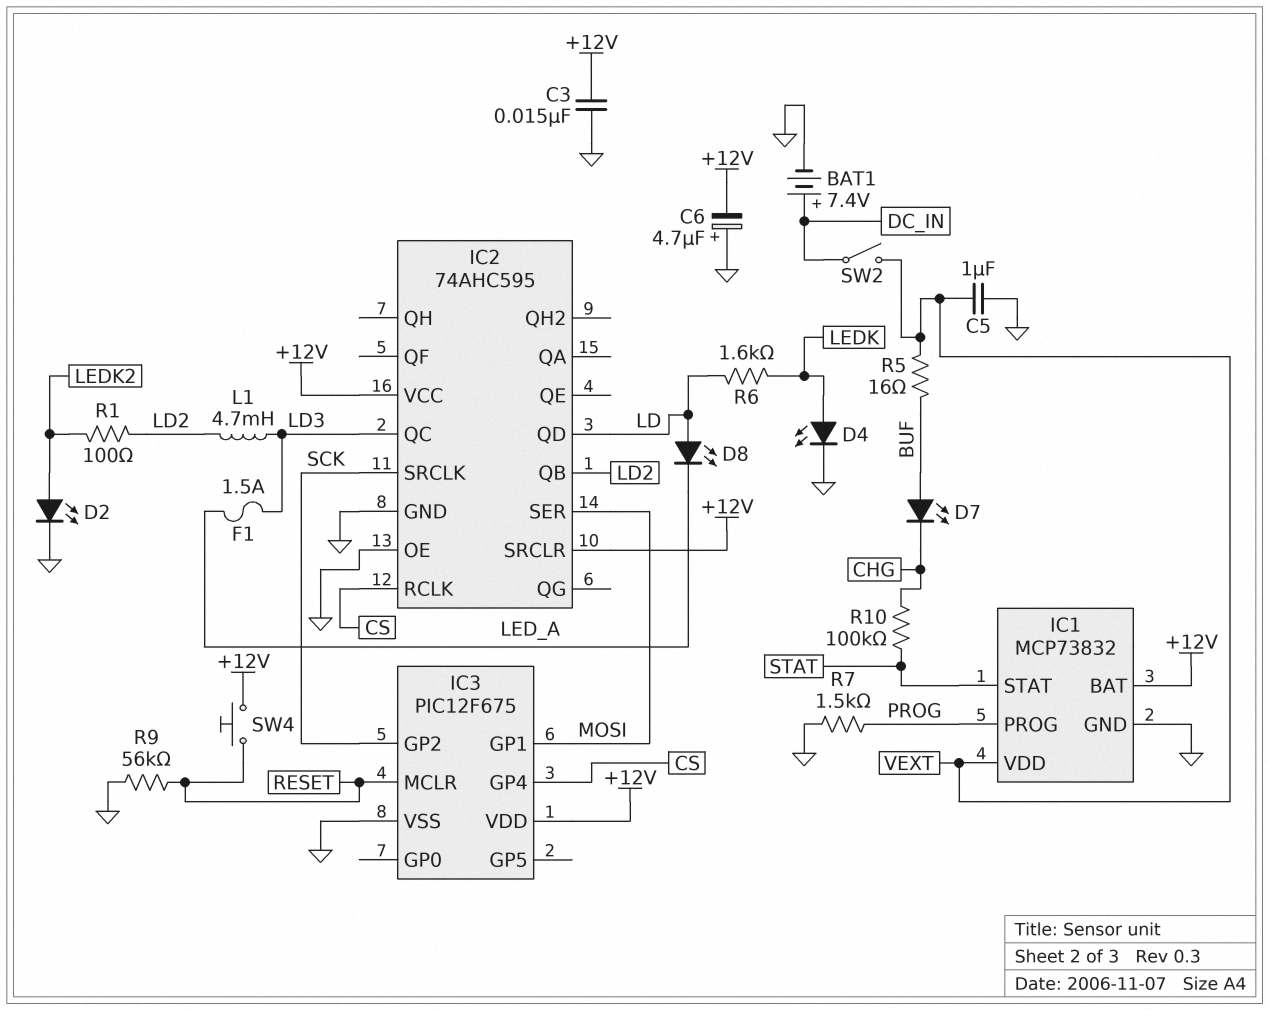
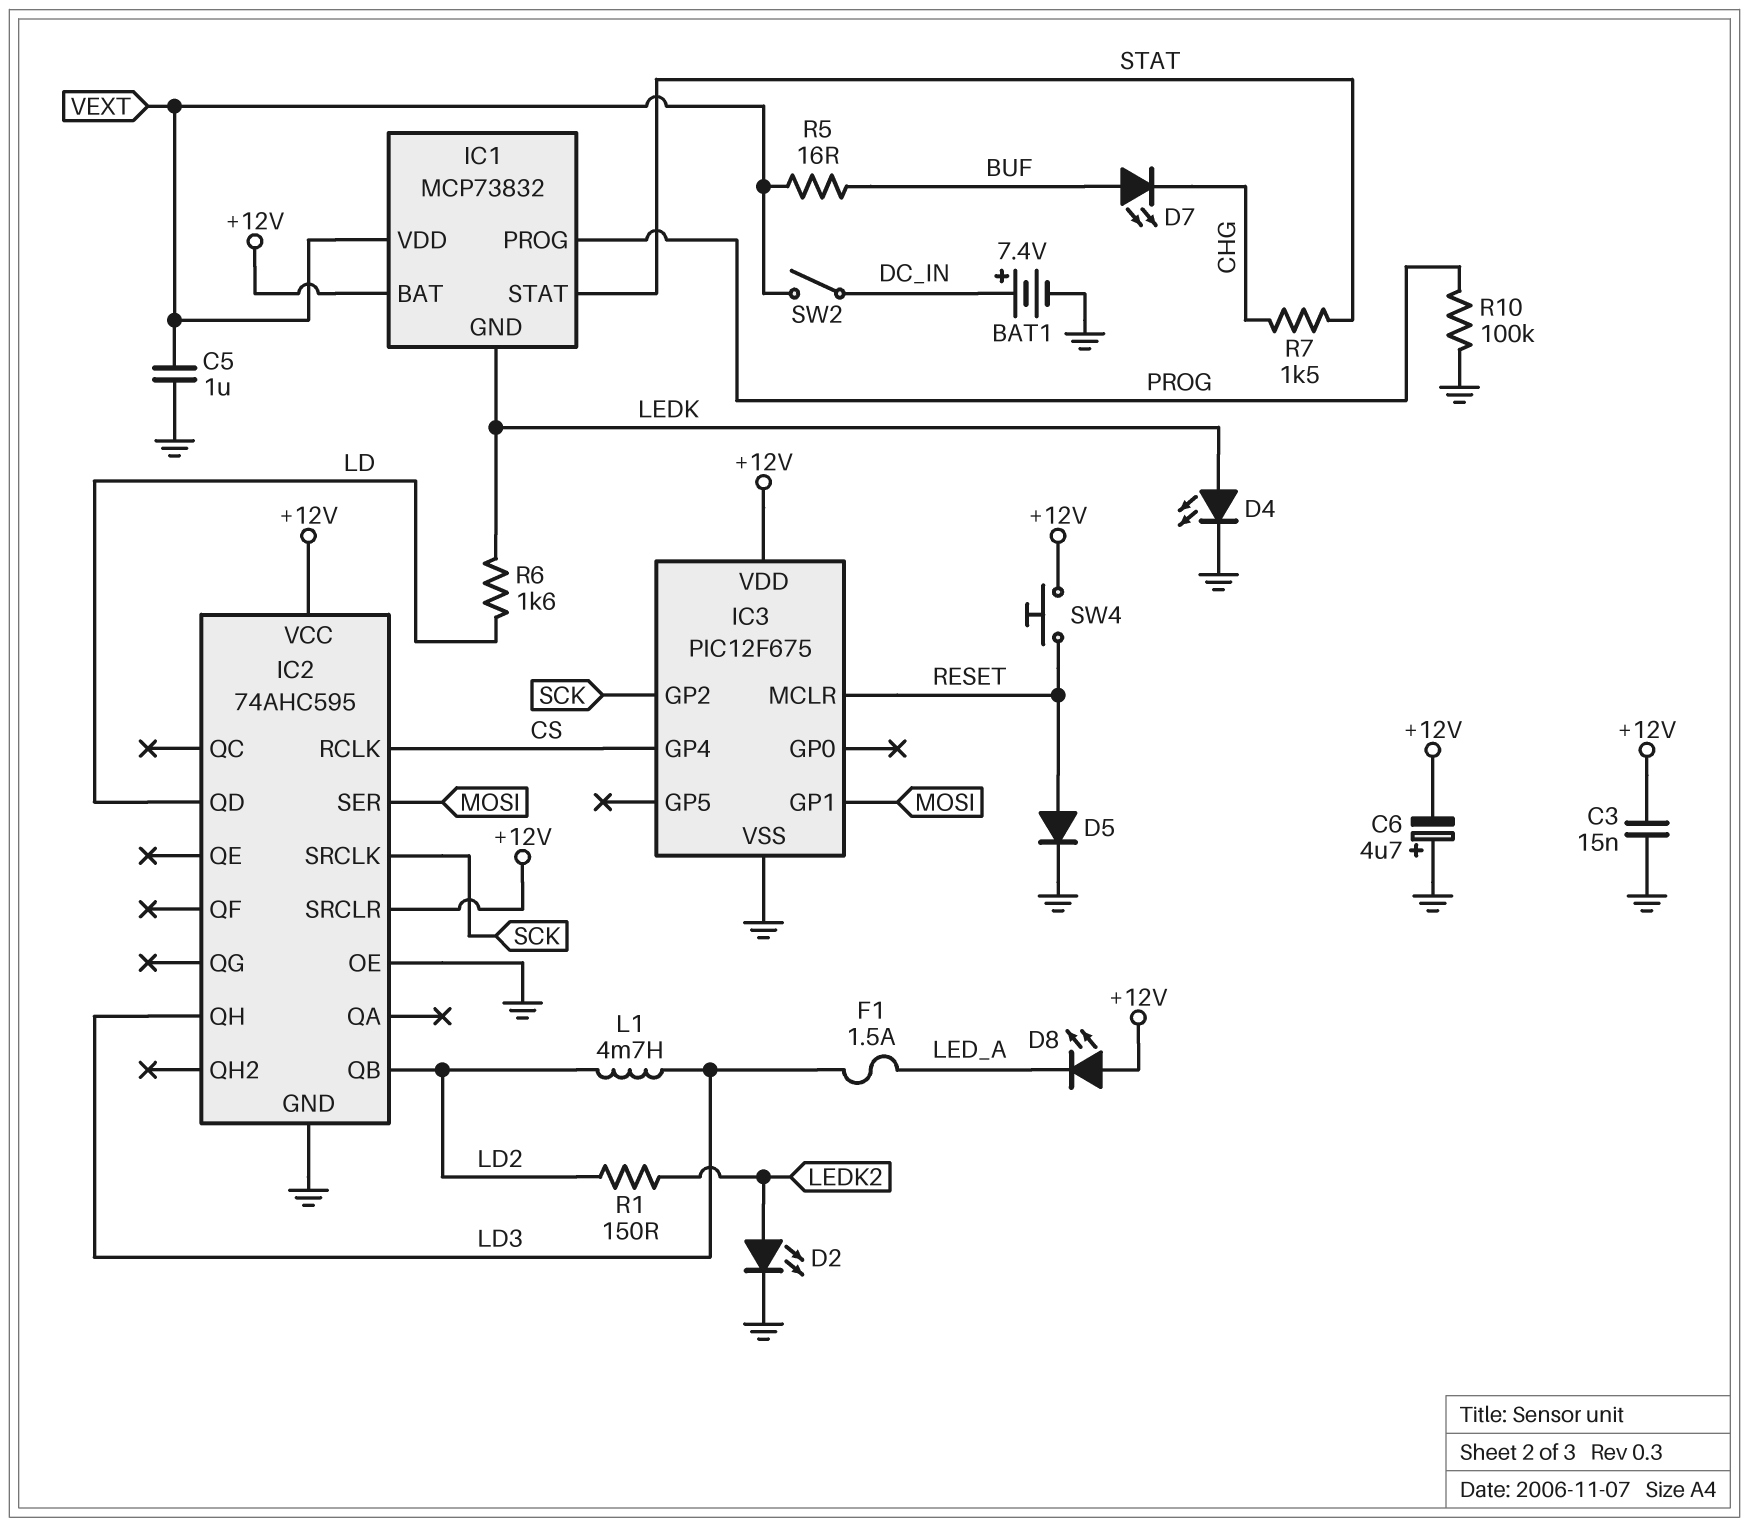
D5: none -> diode (A RESET, K GND)
D8: LED (A LD, K LED_A) -> LED (A +12V, K LED_A)
IC1 pin GND: GND -> LEDK
IC2 pin QC: LD3 -> none
IC2 pin QH: none -> LD3
R1: 100 (LD2, LEDK2) -> 150 (LD2, LEDK2)
R7: 1.5k (GND, PROG) -> 1.5k (CHG, STAT)
R9: 56k (GND, RESET) -> none
R10: 100k (CHG, STAT) -> 100k (GND, PROG)

